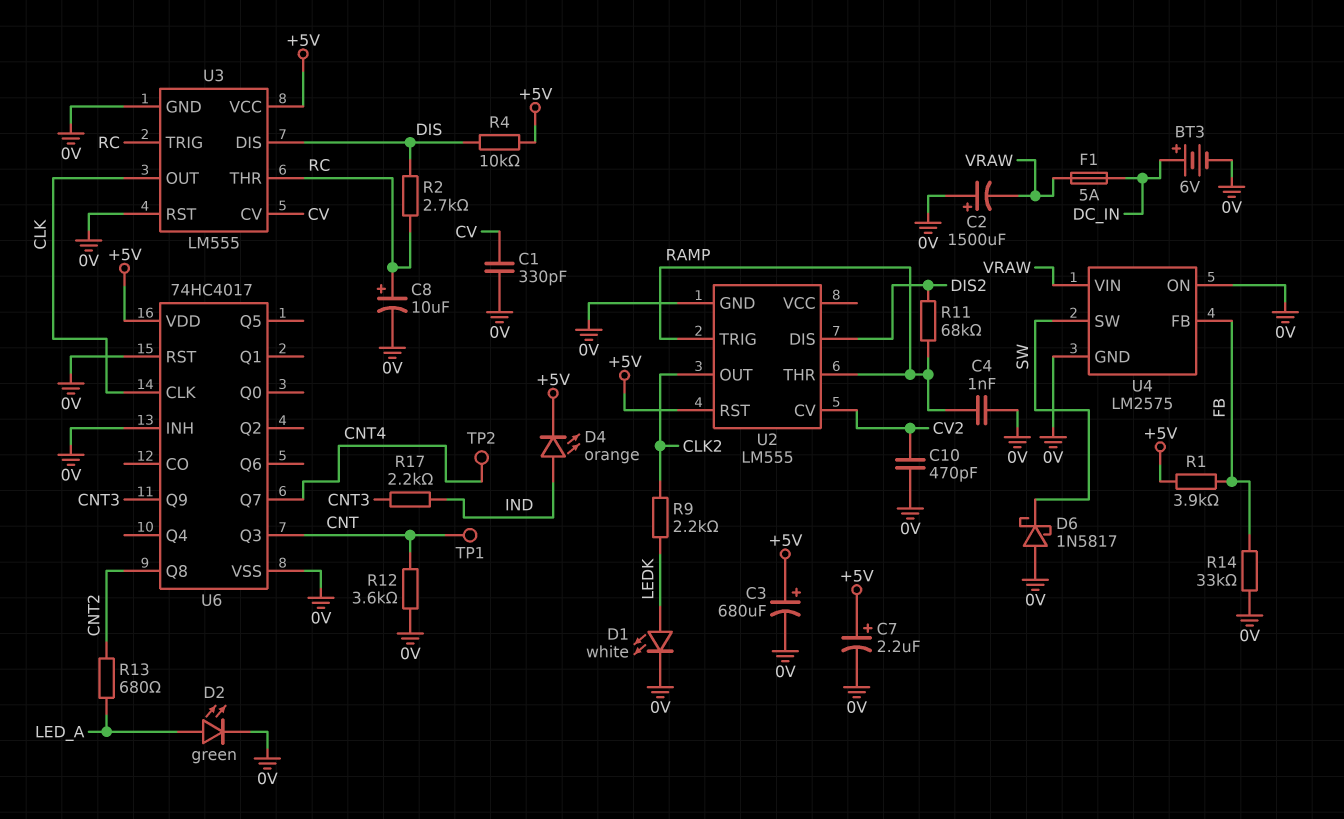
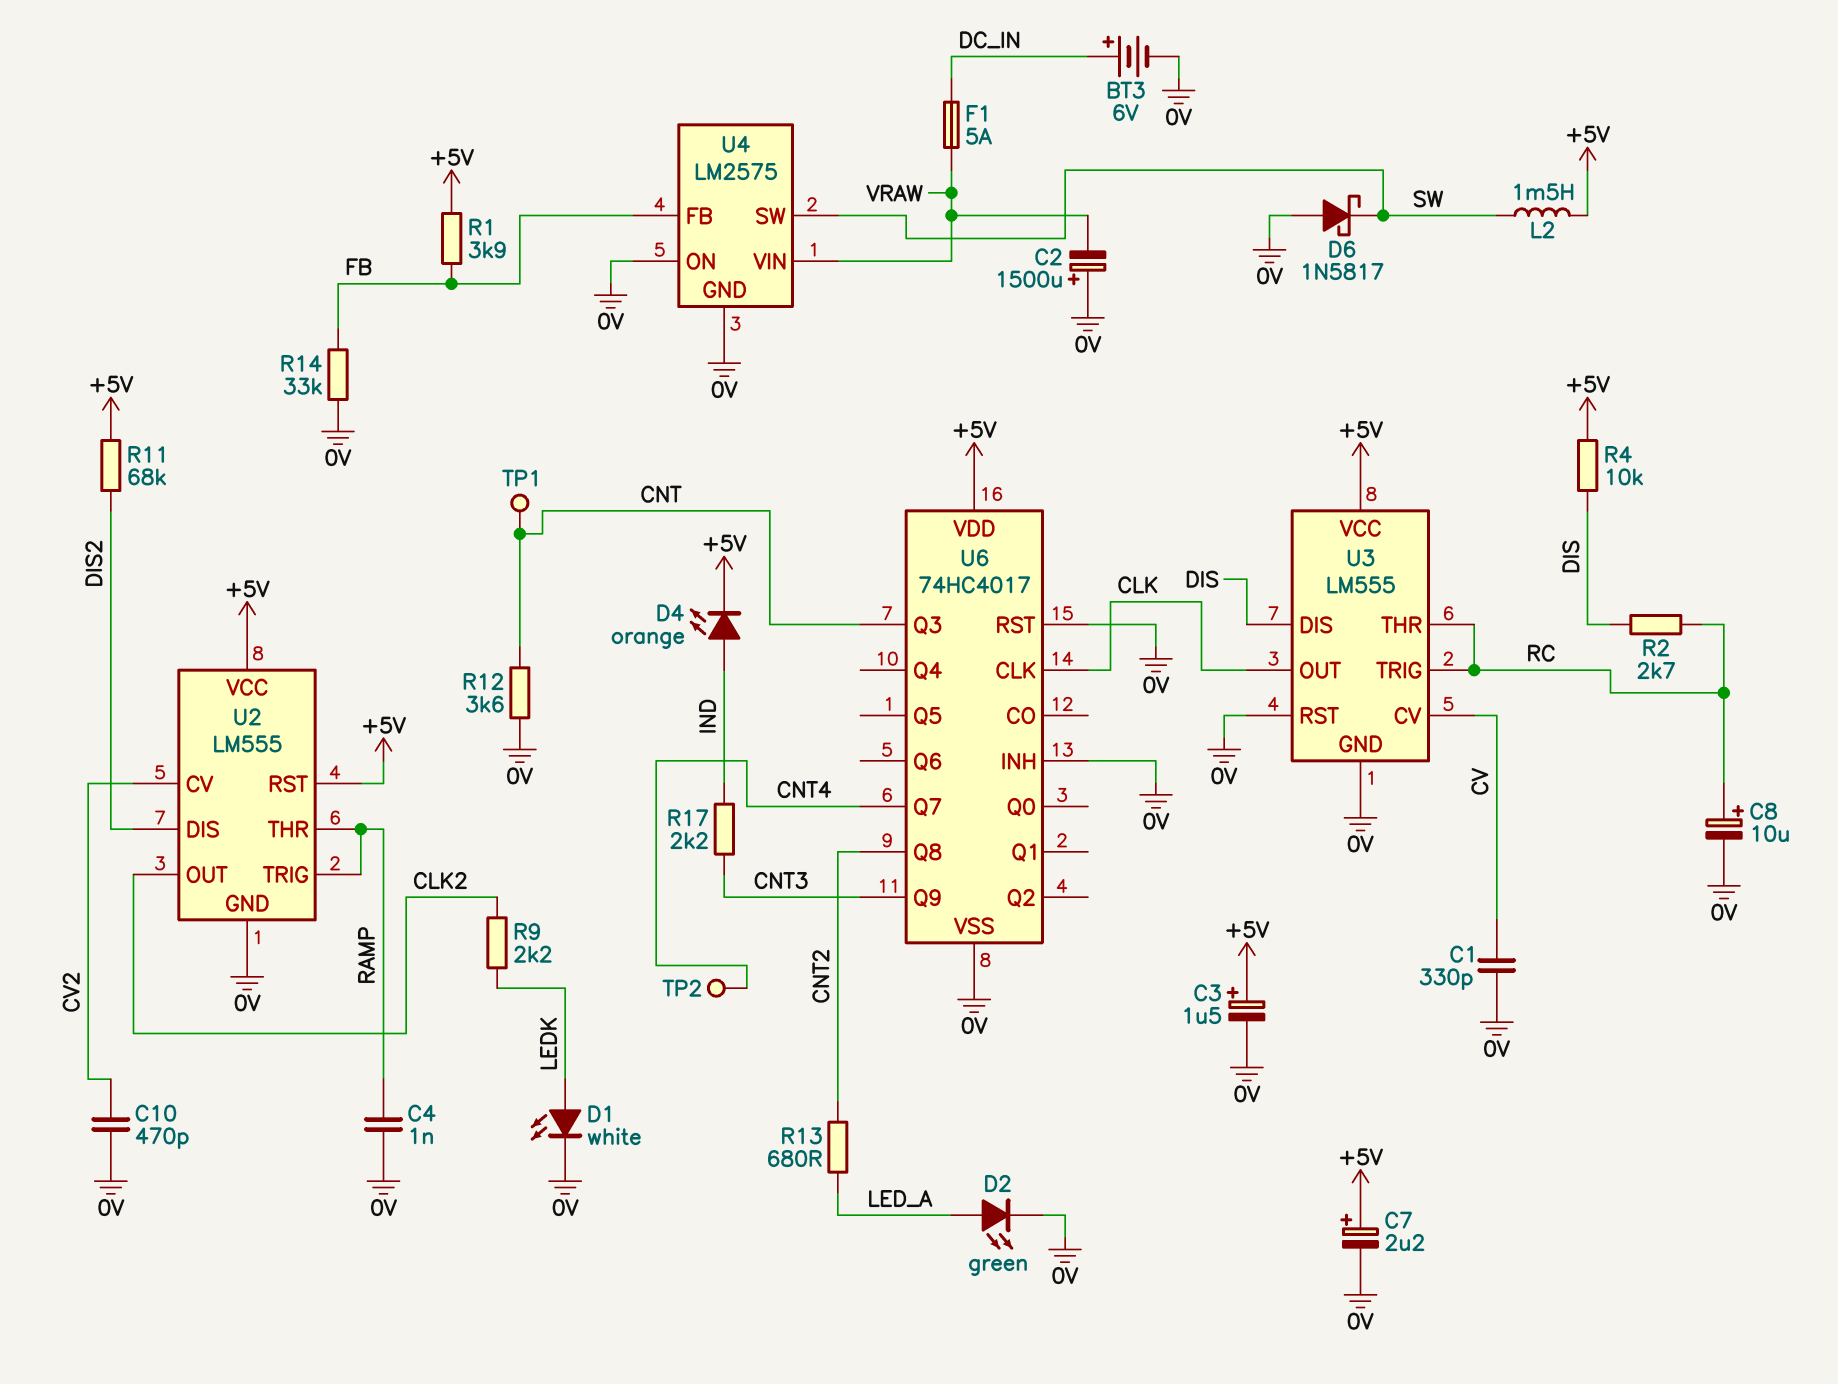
C3: 680uF (plus +5V, minus 0V) -> 1.5uF (plus +5V, minus 0V)
L2: none -> 1.5mH (+5V, SW)
R11: 68k (DIS2, RAMP) -> 68k (+5V, DIS2)
U2 pin VCC: none -> +5V

